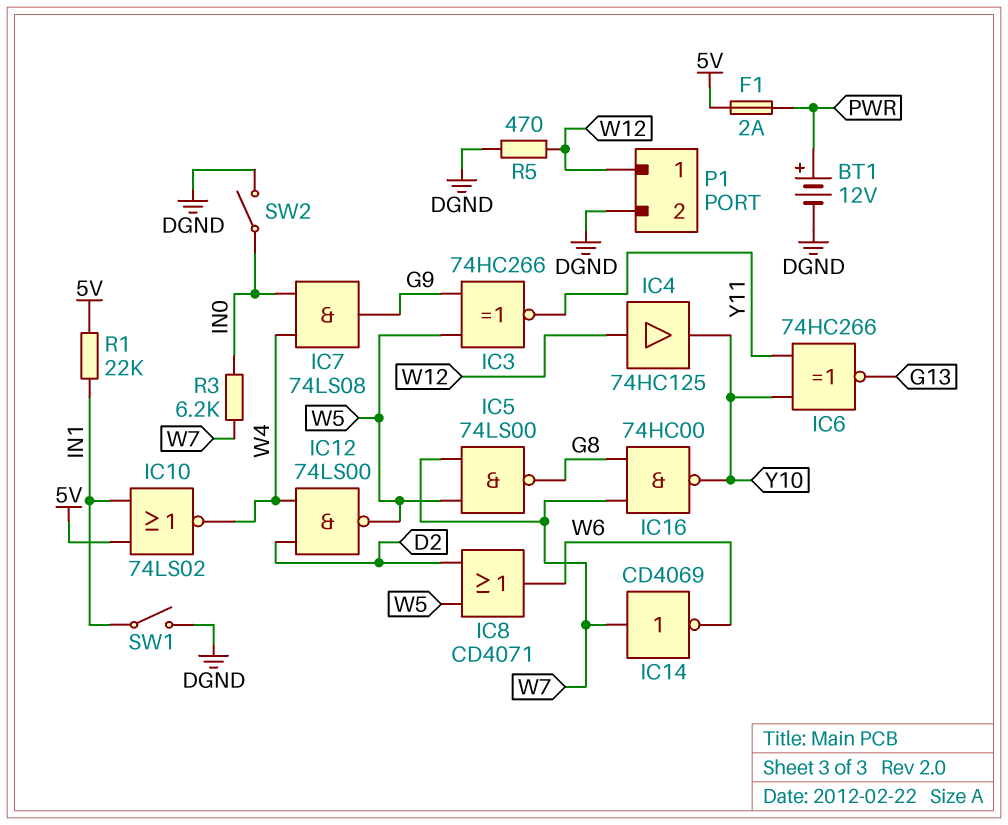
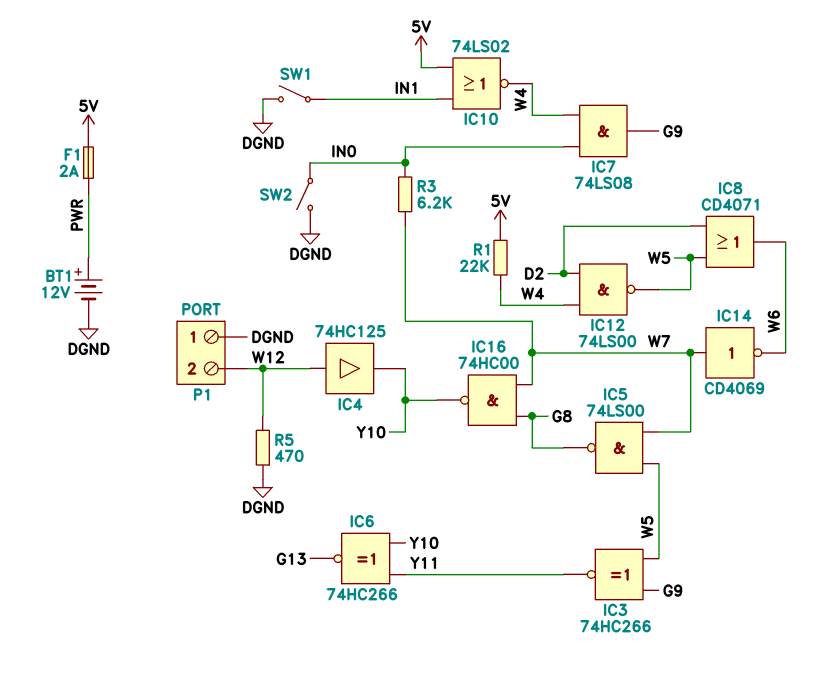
P1 pin 1: W12 -> DGND
P1 pin 2: DGND -> W12
R1: 22k (5V, IN1) -> 22k (5V, W4)

